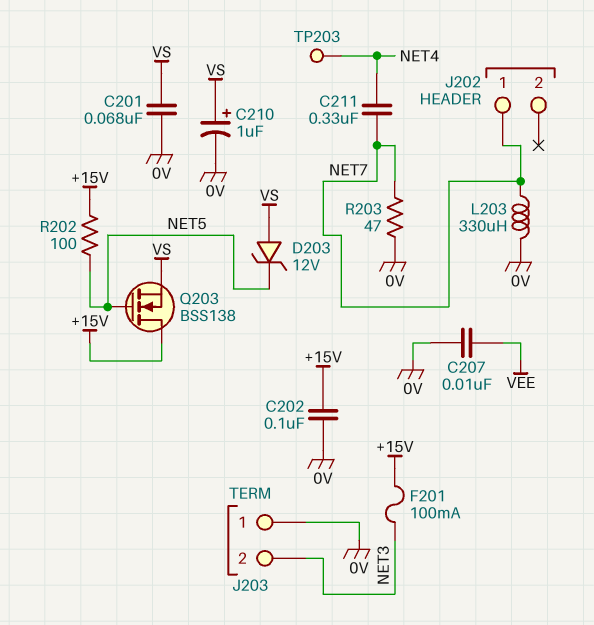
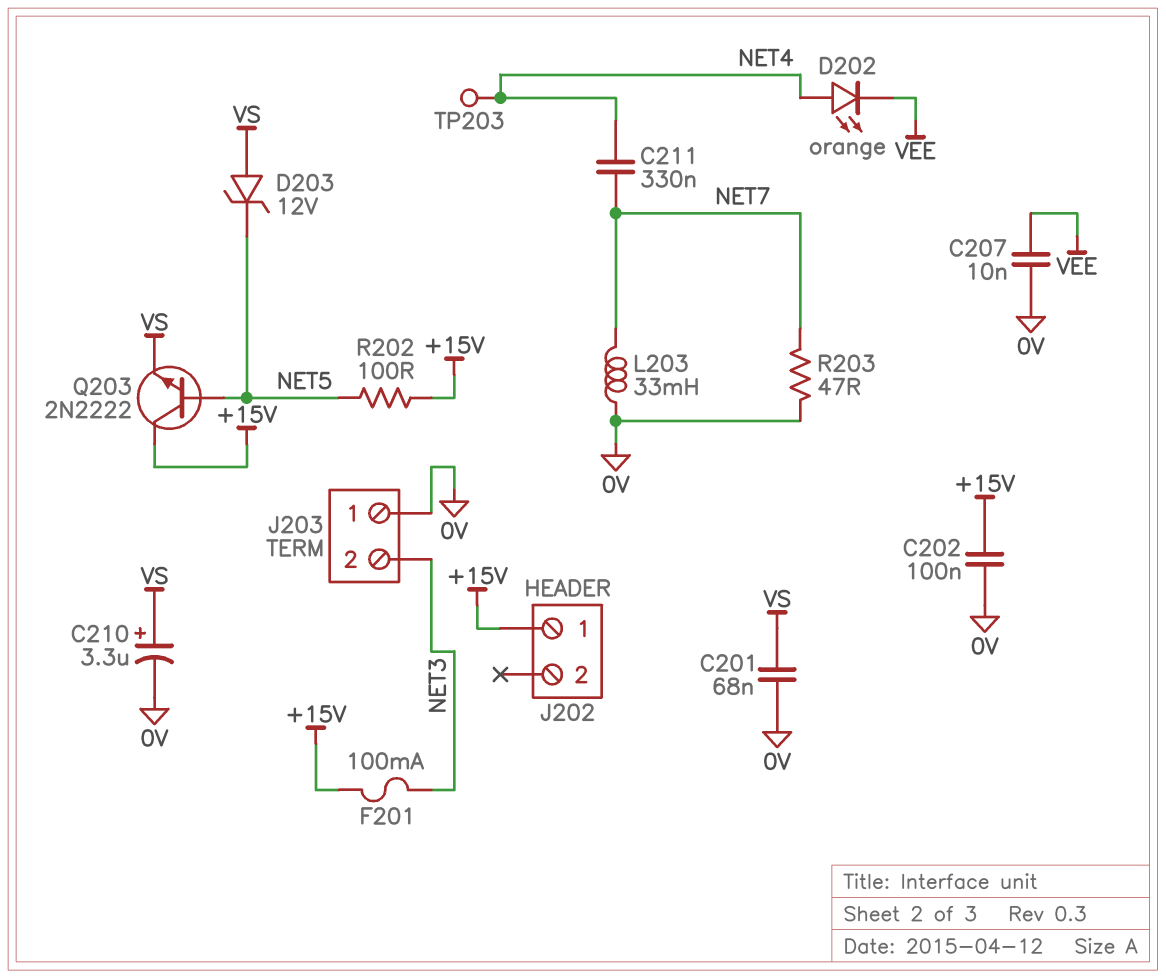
C210: 1uF (plus VS, minus 0V) -> 3.3uF (plus VS, minus 0V)
D202: none -> LED orange (A NET4, K VEE)
J202 pin 1: NET7 -> +15V
L203: 330uH (0V, NET7) -> 33mH (0V, NET7)
Q203: NMOS BSS138 (G NET5, D +15V, S VS) -> NPN 2N2222 (B NET5, C +15V, E VS)

